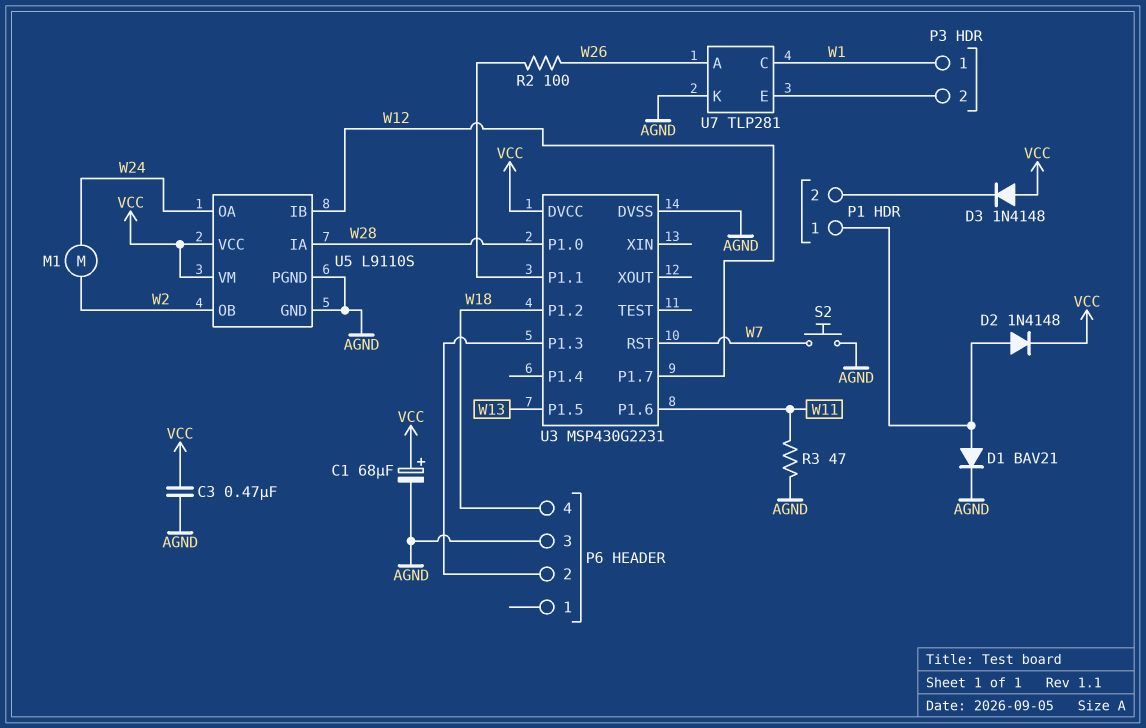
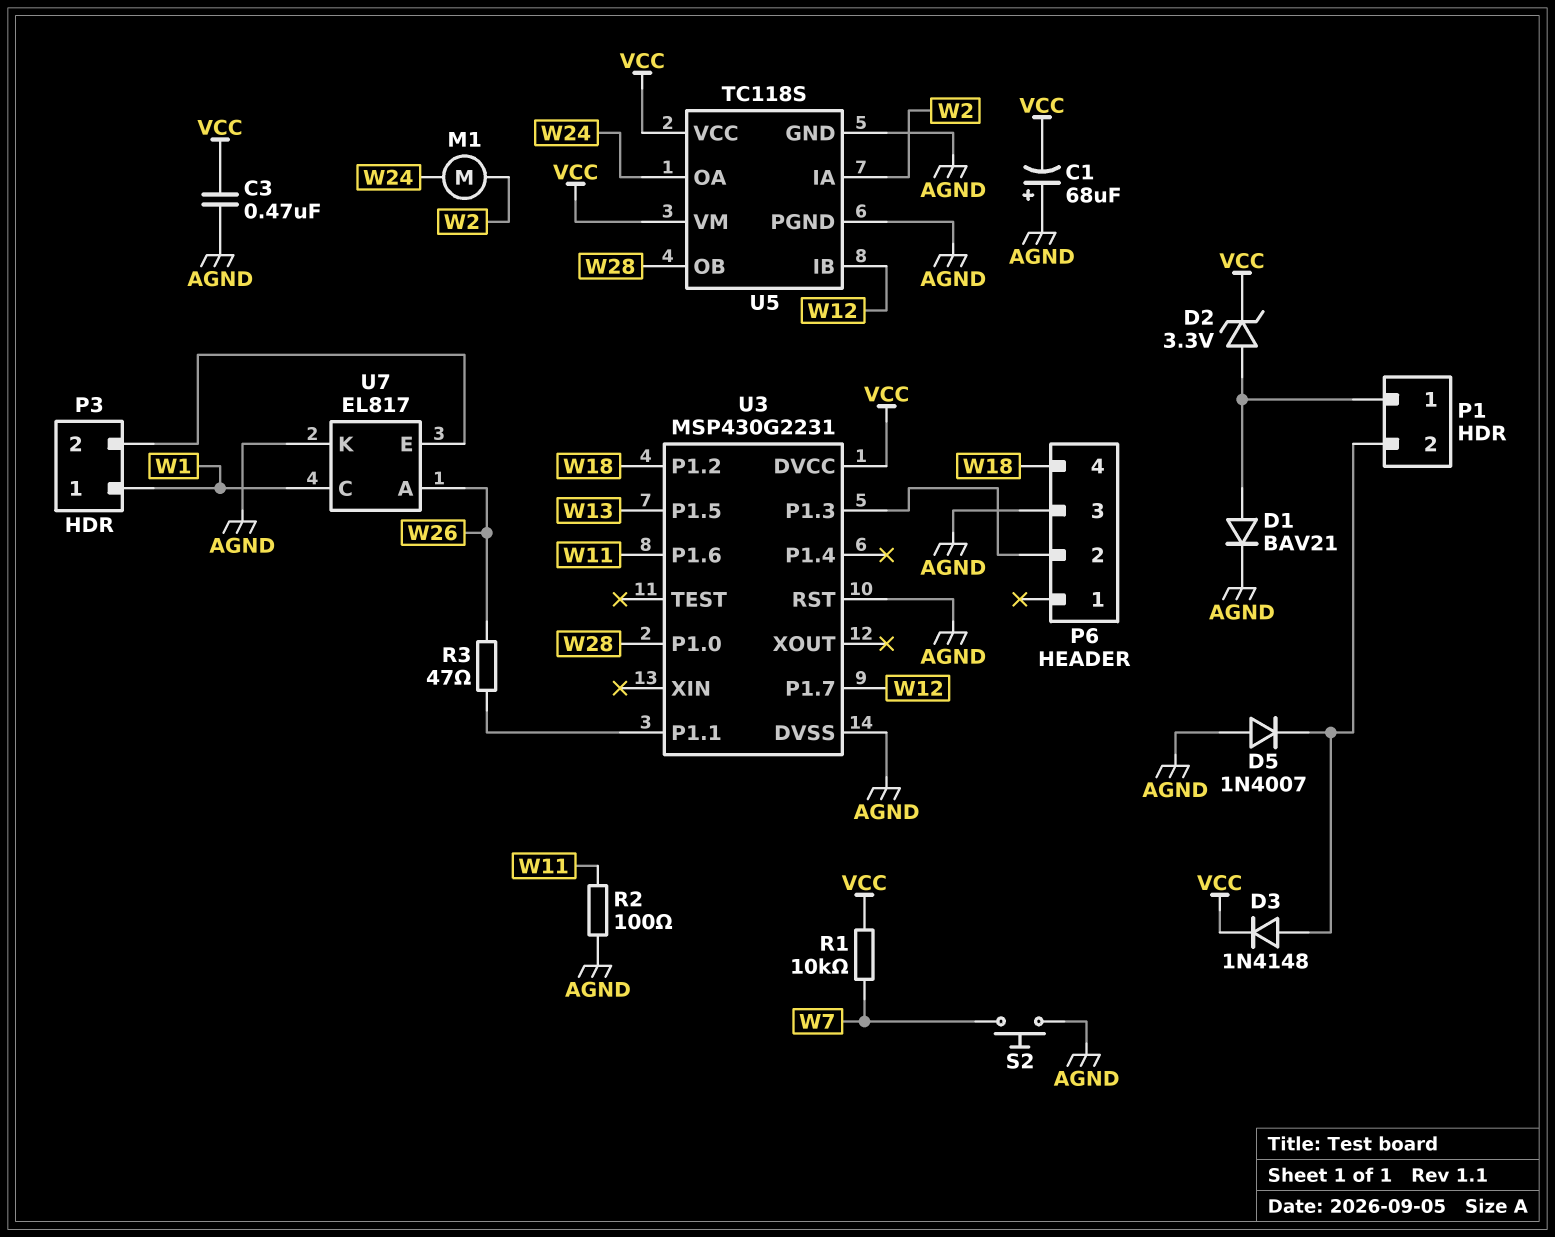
C1: 68uF (plus VCC, minus AGND) -> 68uF (plus AGND, minus VCC)
D2: diode 1N4148 (A P1/1, K VCC) -> zener 3.3V (A P1/1, K VCC)
D3: diode 1N4148 (A VCC, K P1/2) -> diode 1N4148 (A P1/2, K VCC)
D5: none -> diode 1N4007 (A AGND, K P1/2)
R1: none -> 10k (VCC, W7)
R2: 100 (U3/P1.1, W26) -> 100 (AGND, W11)
R3: 47 (AGND, W11) -> 47 (U3/P1.1, W26)
U3 pin RST: W7 -> AGND
U5: L9110S -> TC118S
U5 pin IA: W28 -> W2
U5 pin OB: W2 -> W28
U7: TLP281 -> EL817

